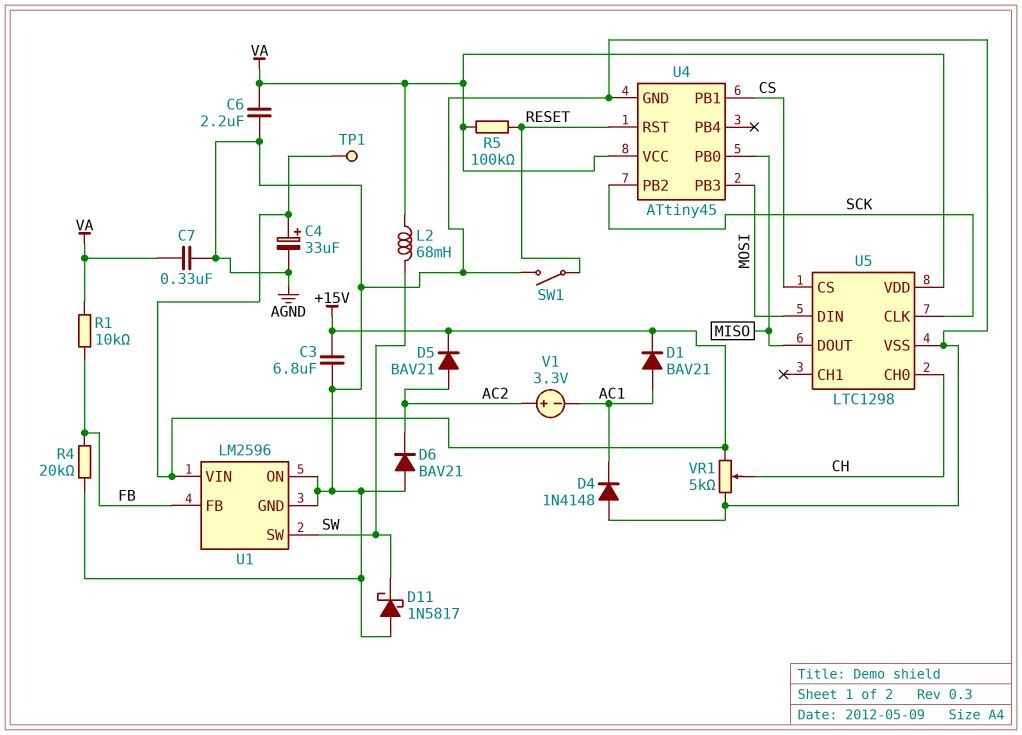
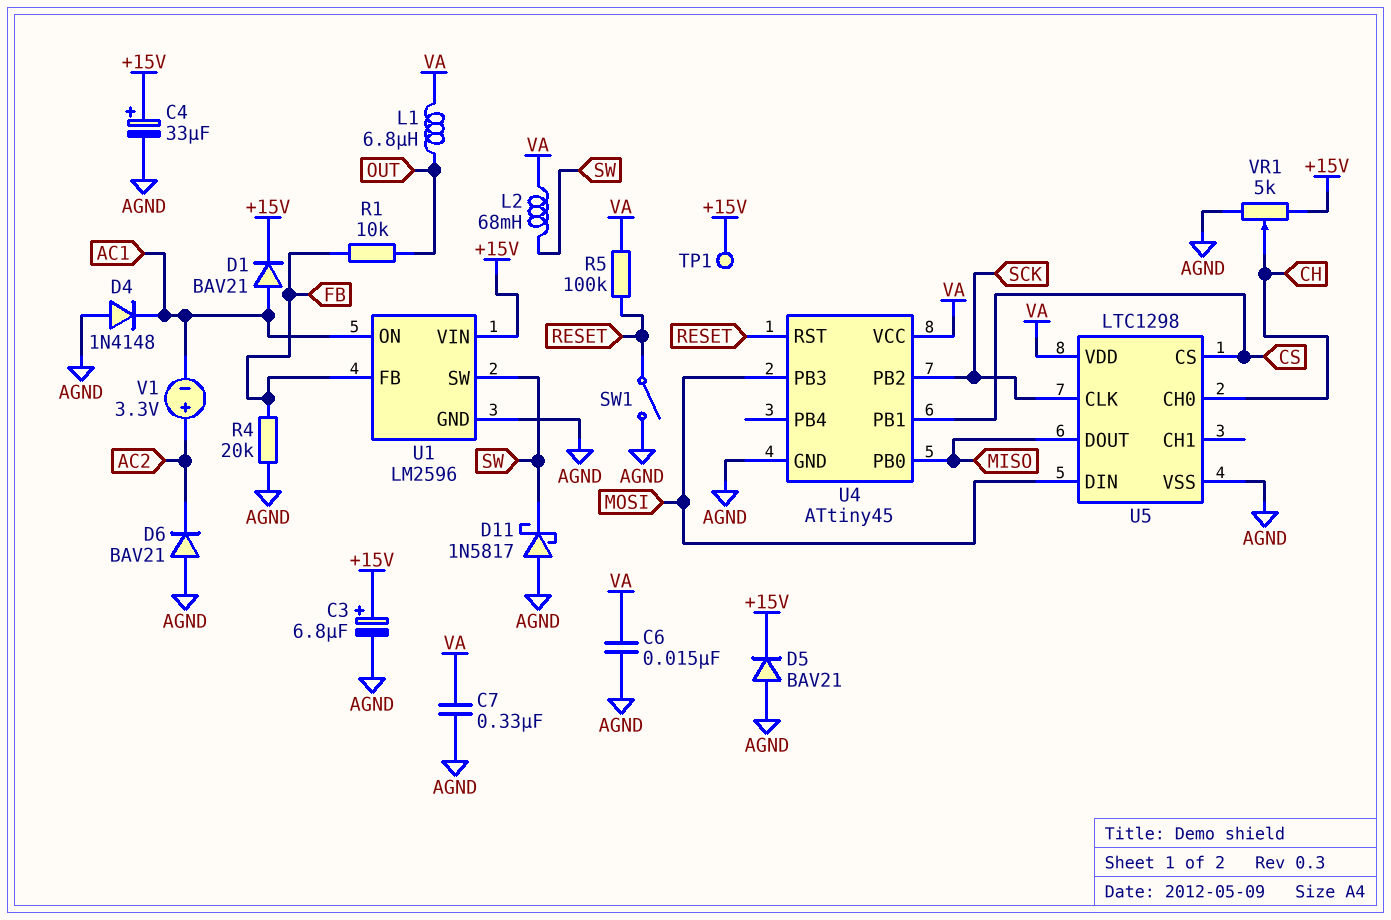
C3: 6.8uF (+15V, AGND) -> 6.8uF (plus +15V, minus AGND)
C6: 2.2uF (AGND, VA) -> 15nF (AGND, VA)
D5: diode BAV21 (A AC2, K +15V) -> diode BAV21 (A AGND, K +15V)
L1: none -> 6.8uH (OUT, VA)
R1: 10k (FB, VA) -> 10k (FB, OUT)
U1 pin ON: AGND -> AC1

